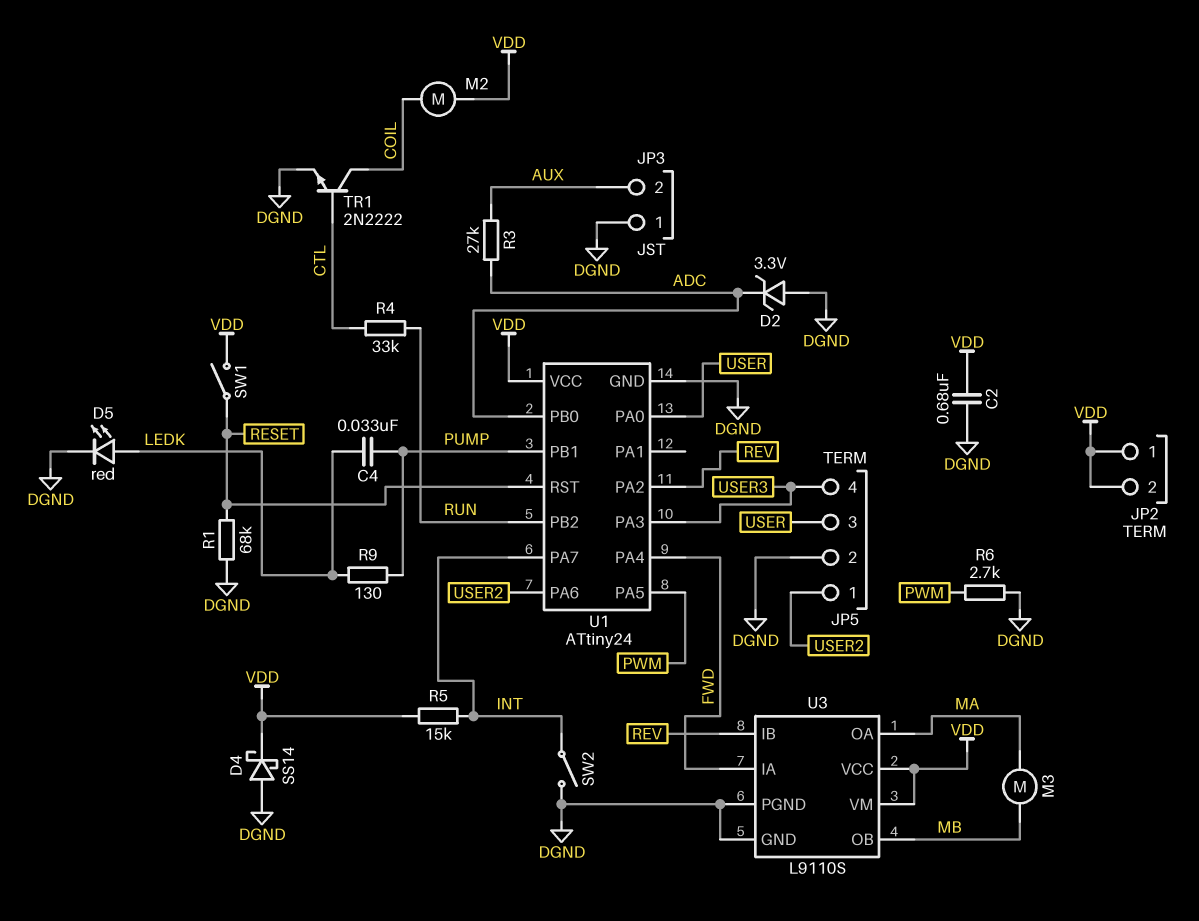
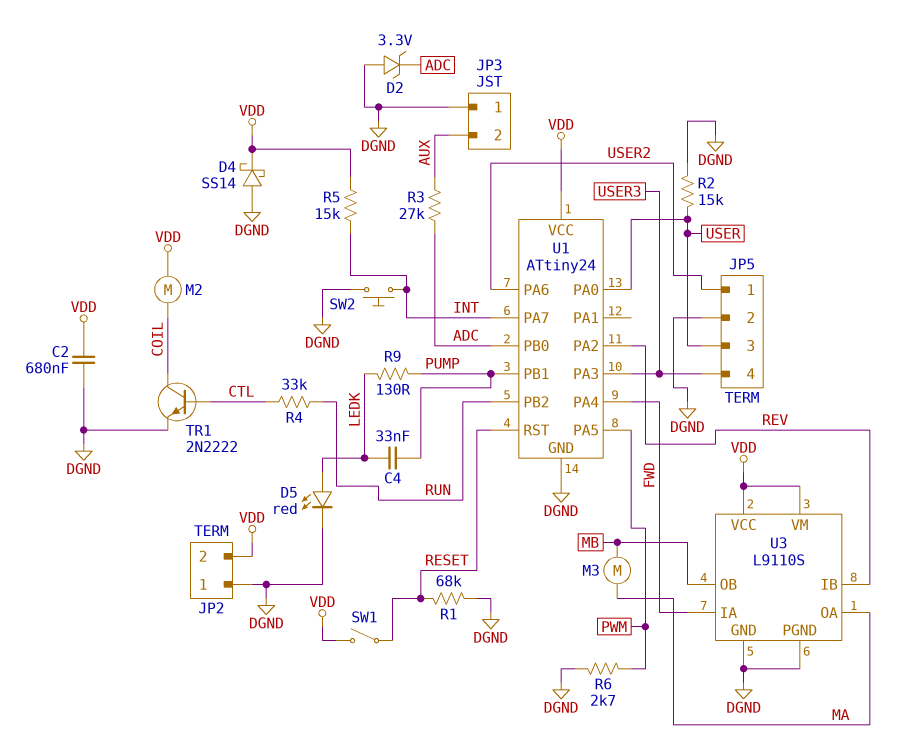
JP2 pin 1: VDD -> DGND
R2: none -> 15k (DGND, USER)
SW2: switch (DGND, INT) -> button (DGND, INT)

